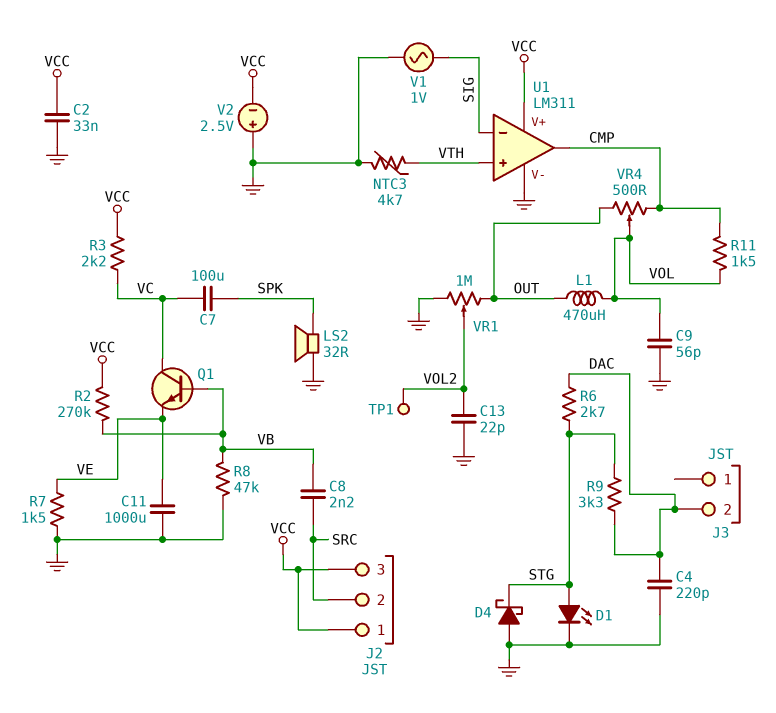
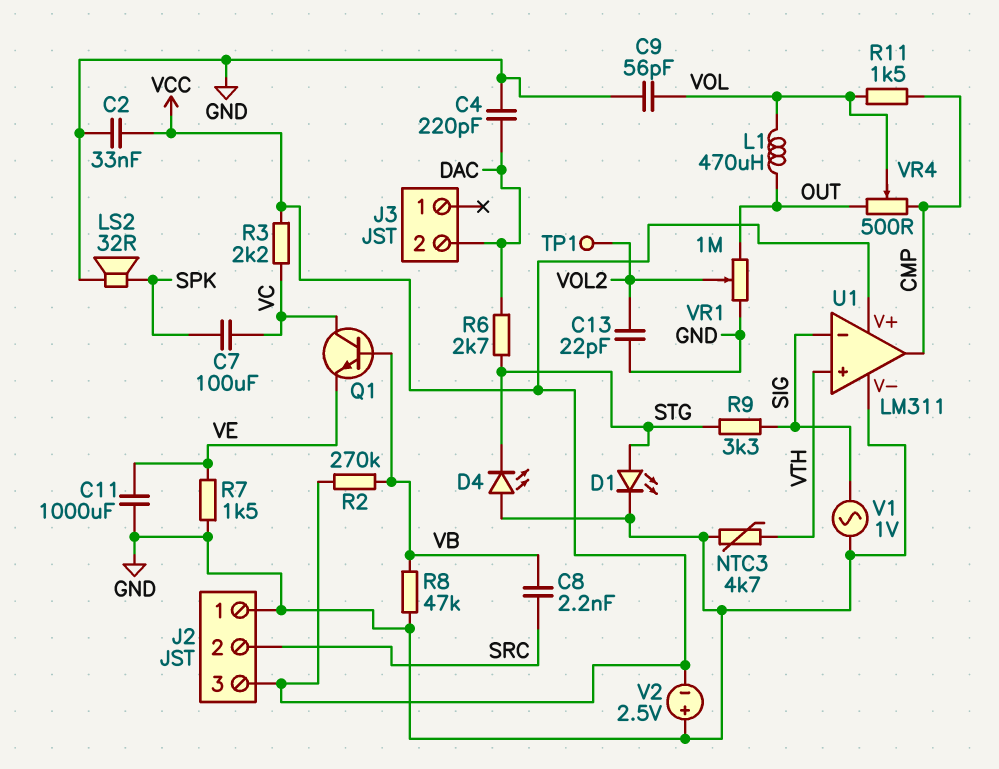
D4: schottky (A GND, K STG) -> LED (A GND, K STG)
J2 pin 1: VCC -> GND
R9: 3.3k (DAC, STG) -> 3.3k (SIG, STG)

